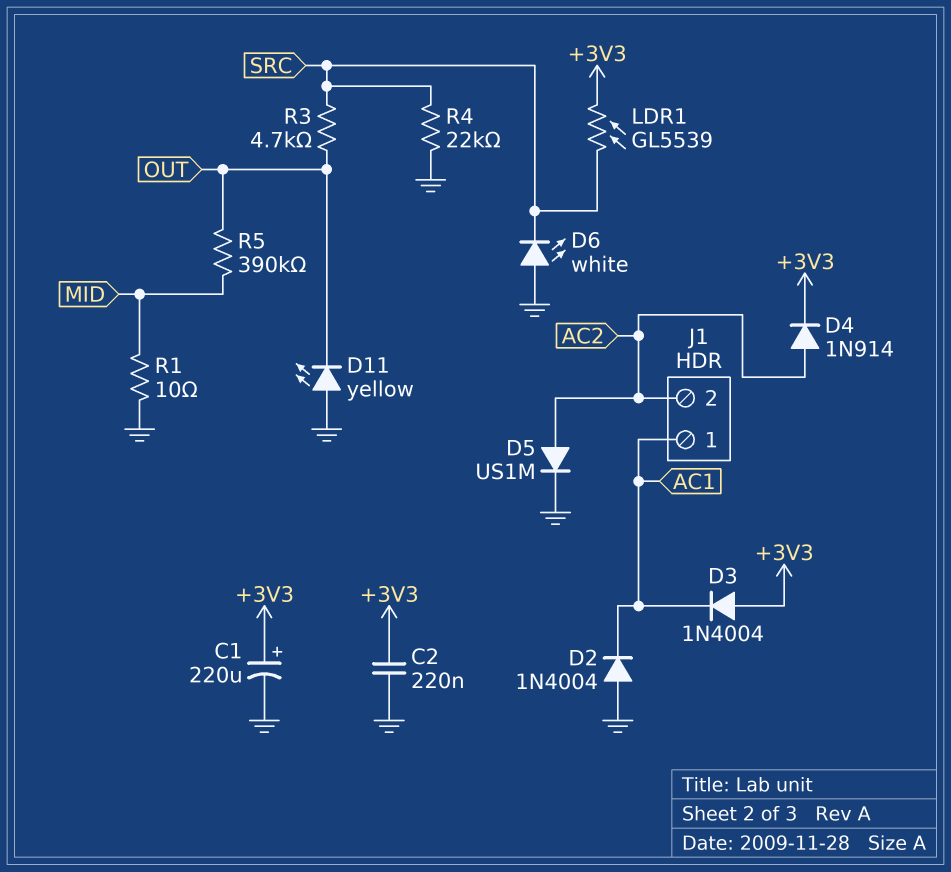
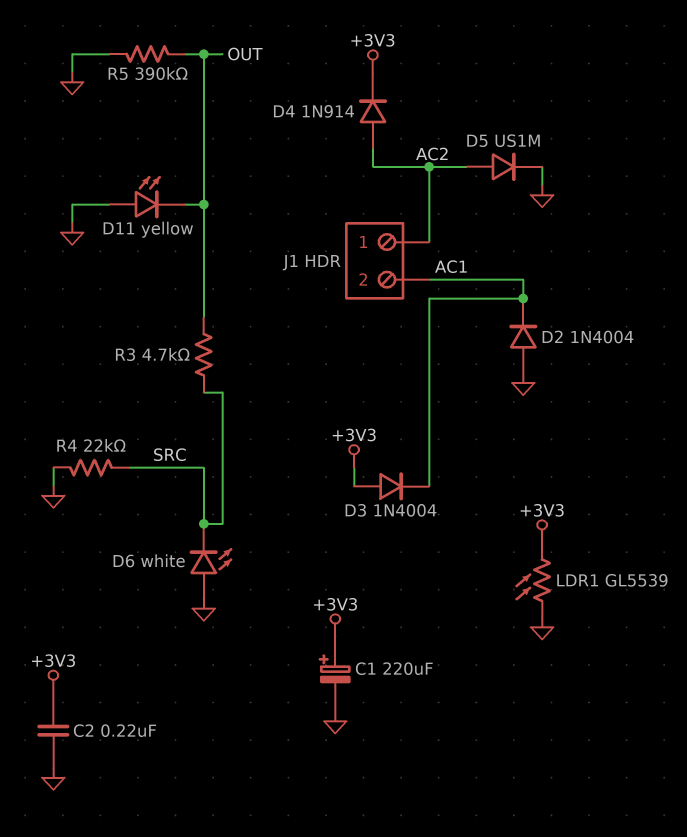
J1 pin 1: AC1 -> AC2
J1 pin 2: AC2 -> AC1
LDR1: GL5539 (+3V3, SRC) -> GL5539 (+3V3, GND)
R1: 10 (GND, MID) -> none
R5: 390k (MID, OUT) -> 390k (GND, OUT)

